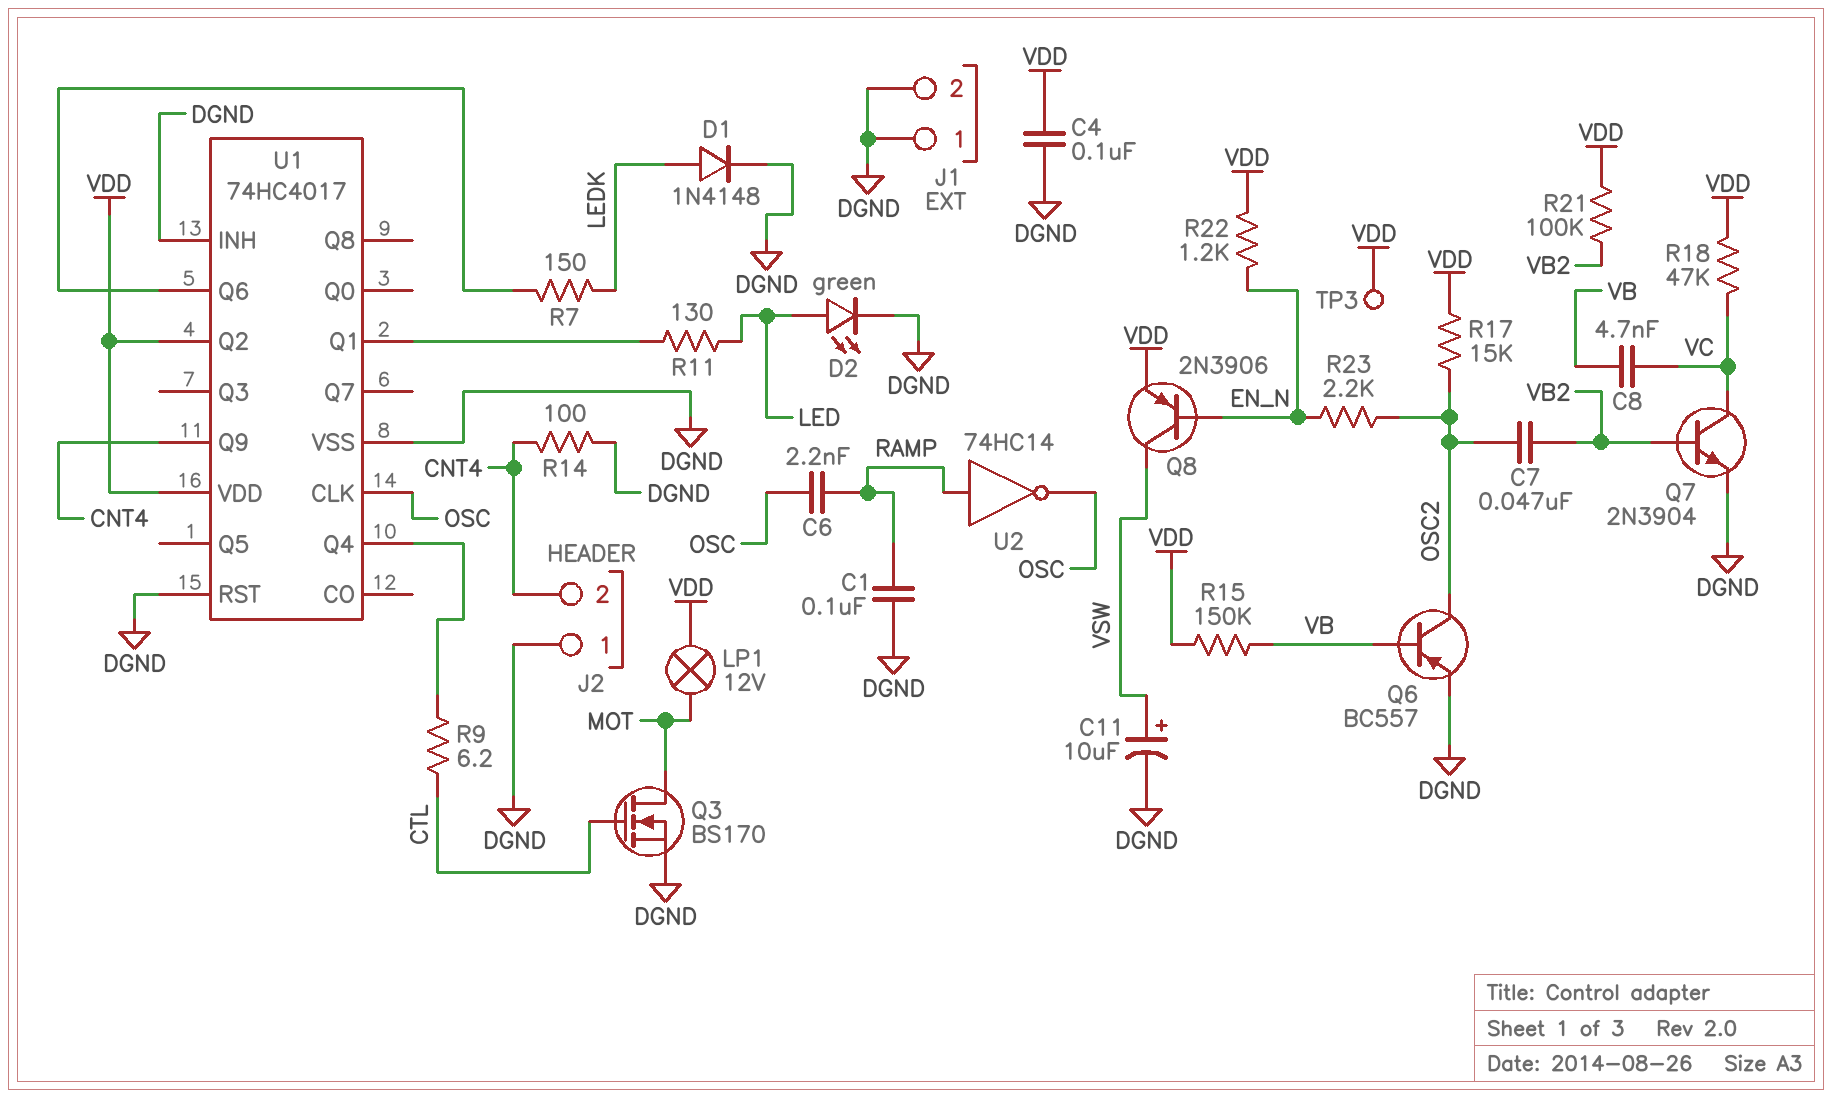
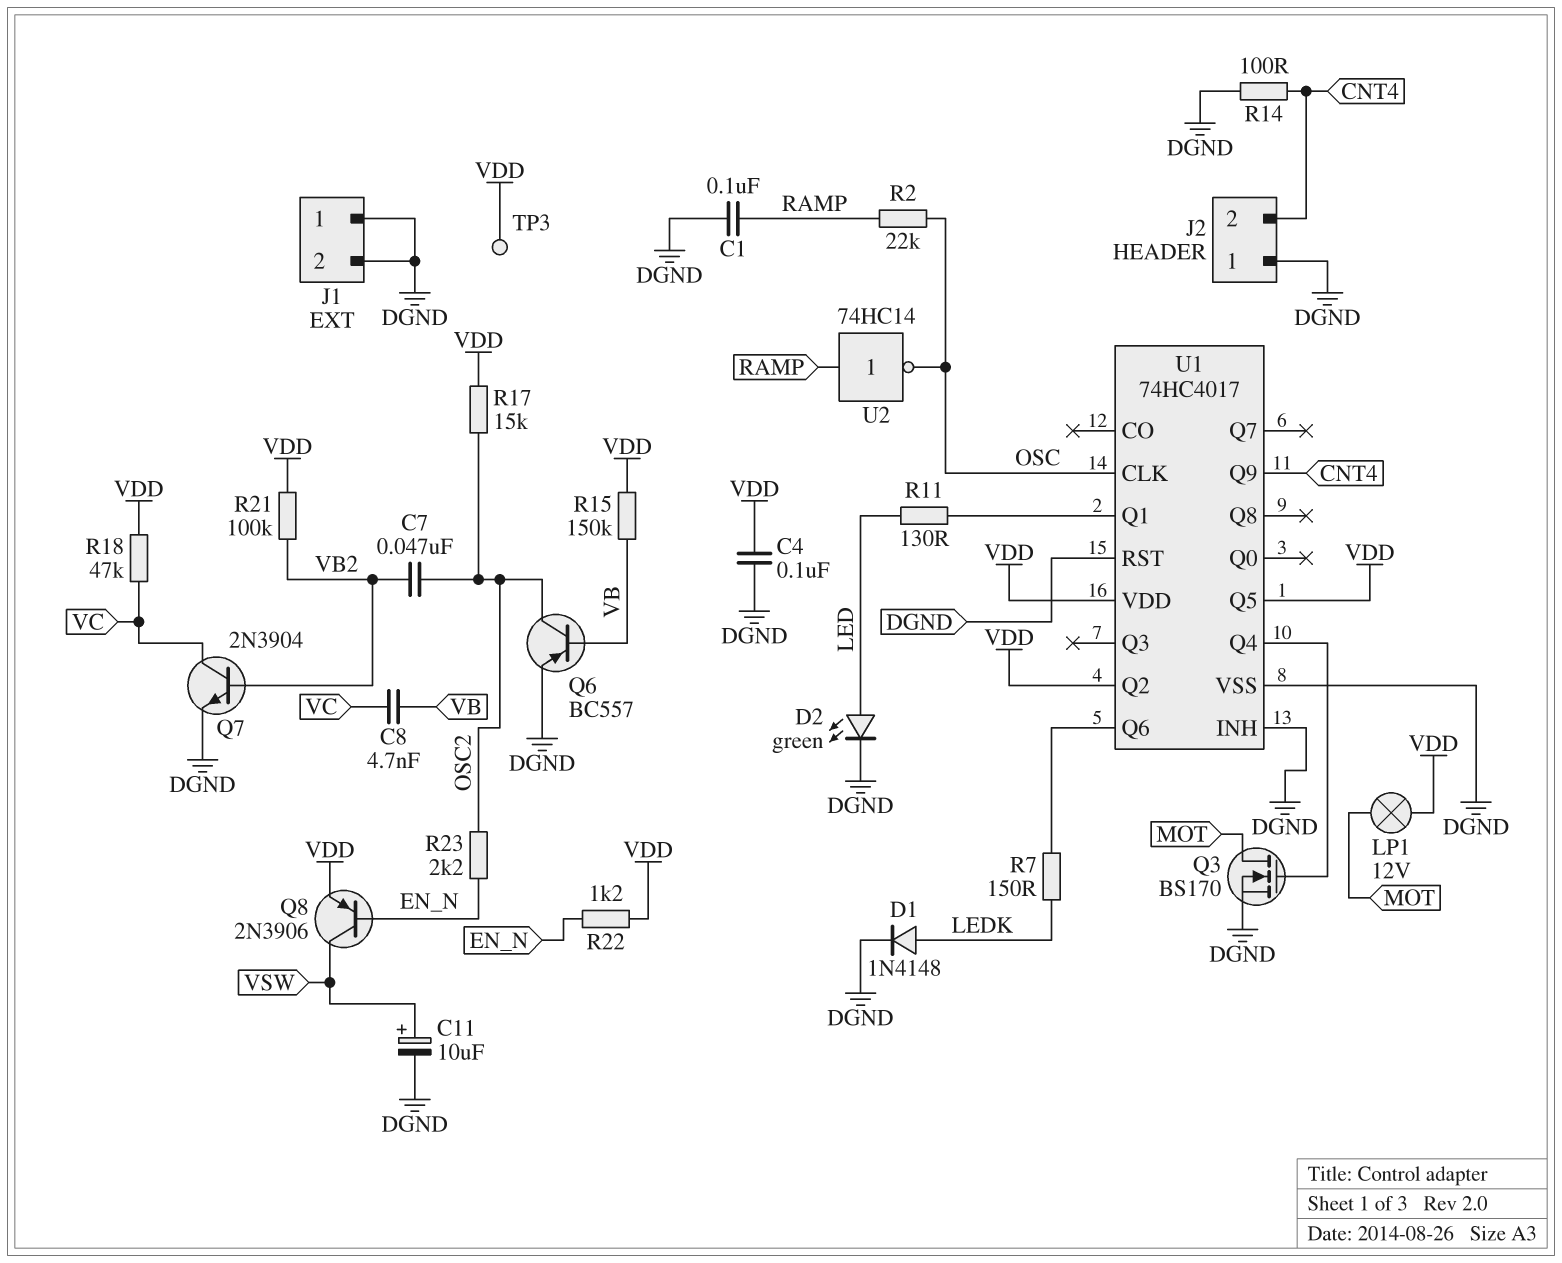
C6: 2.2nF (OSC, RAMP) -> none
Q3: NMOS BS170 (G CTL, D MOT, S DGND) -> NMOS BS170 (G U1/Q4, D MOT, S DGND)
R2: none -> 22k (OSC, RAMP)
R9: 6.2 (CTL, U1/Q4) -> none
U1 pin Q5: none -> VDD

